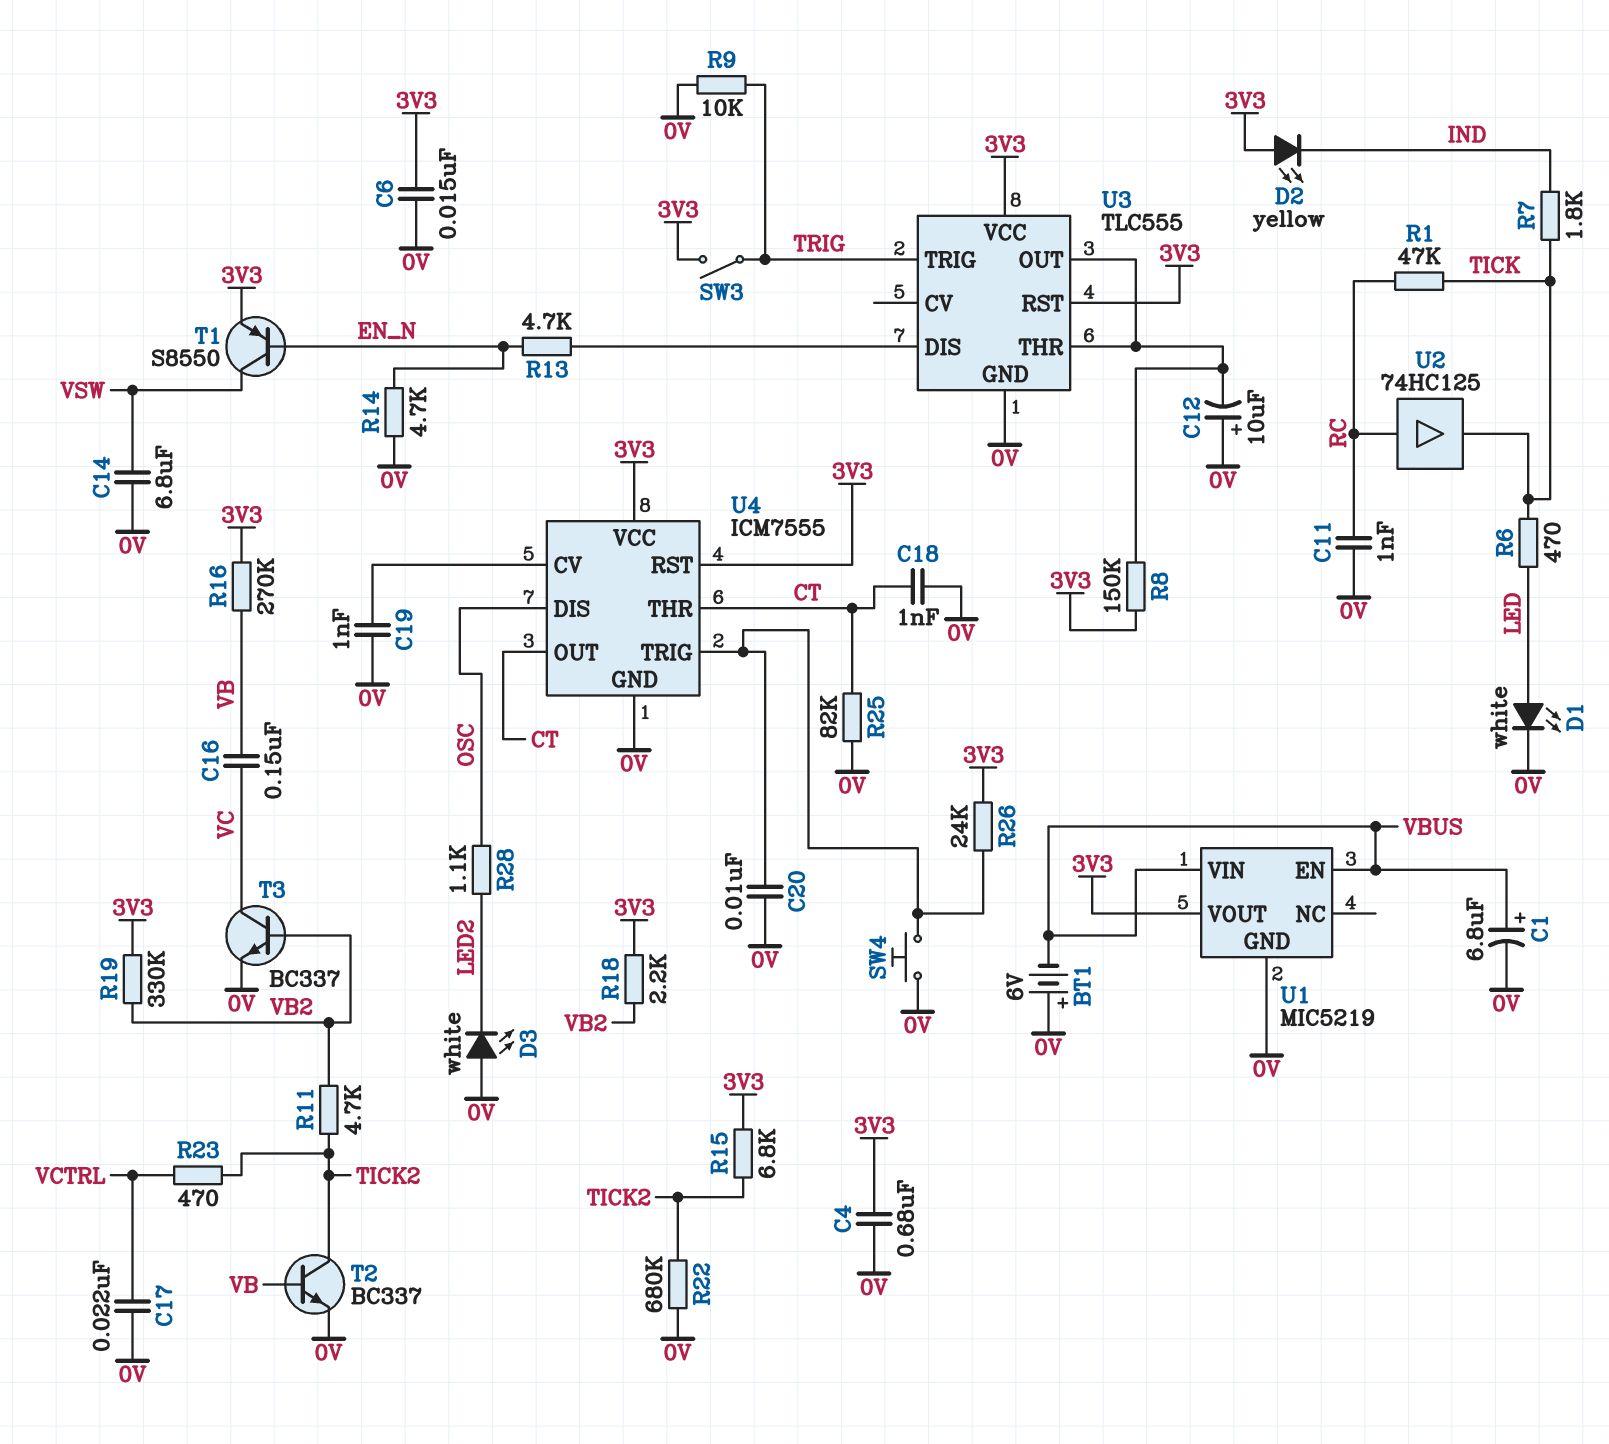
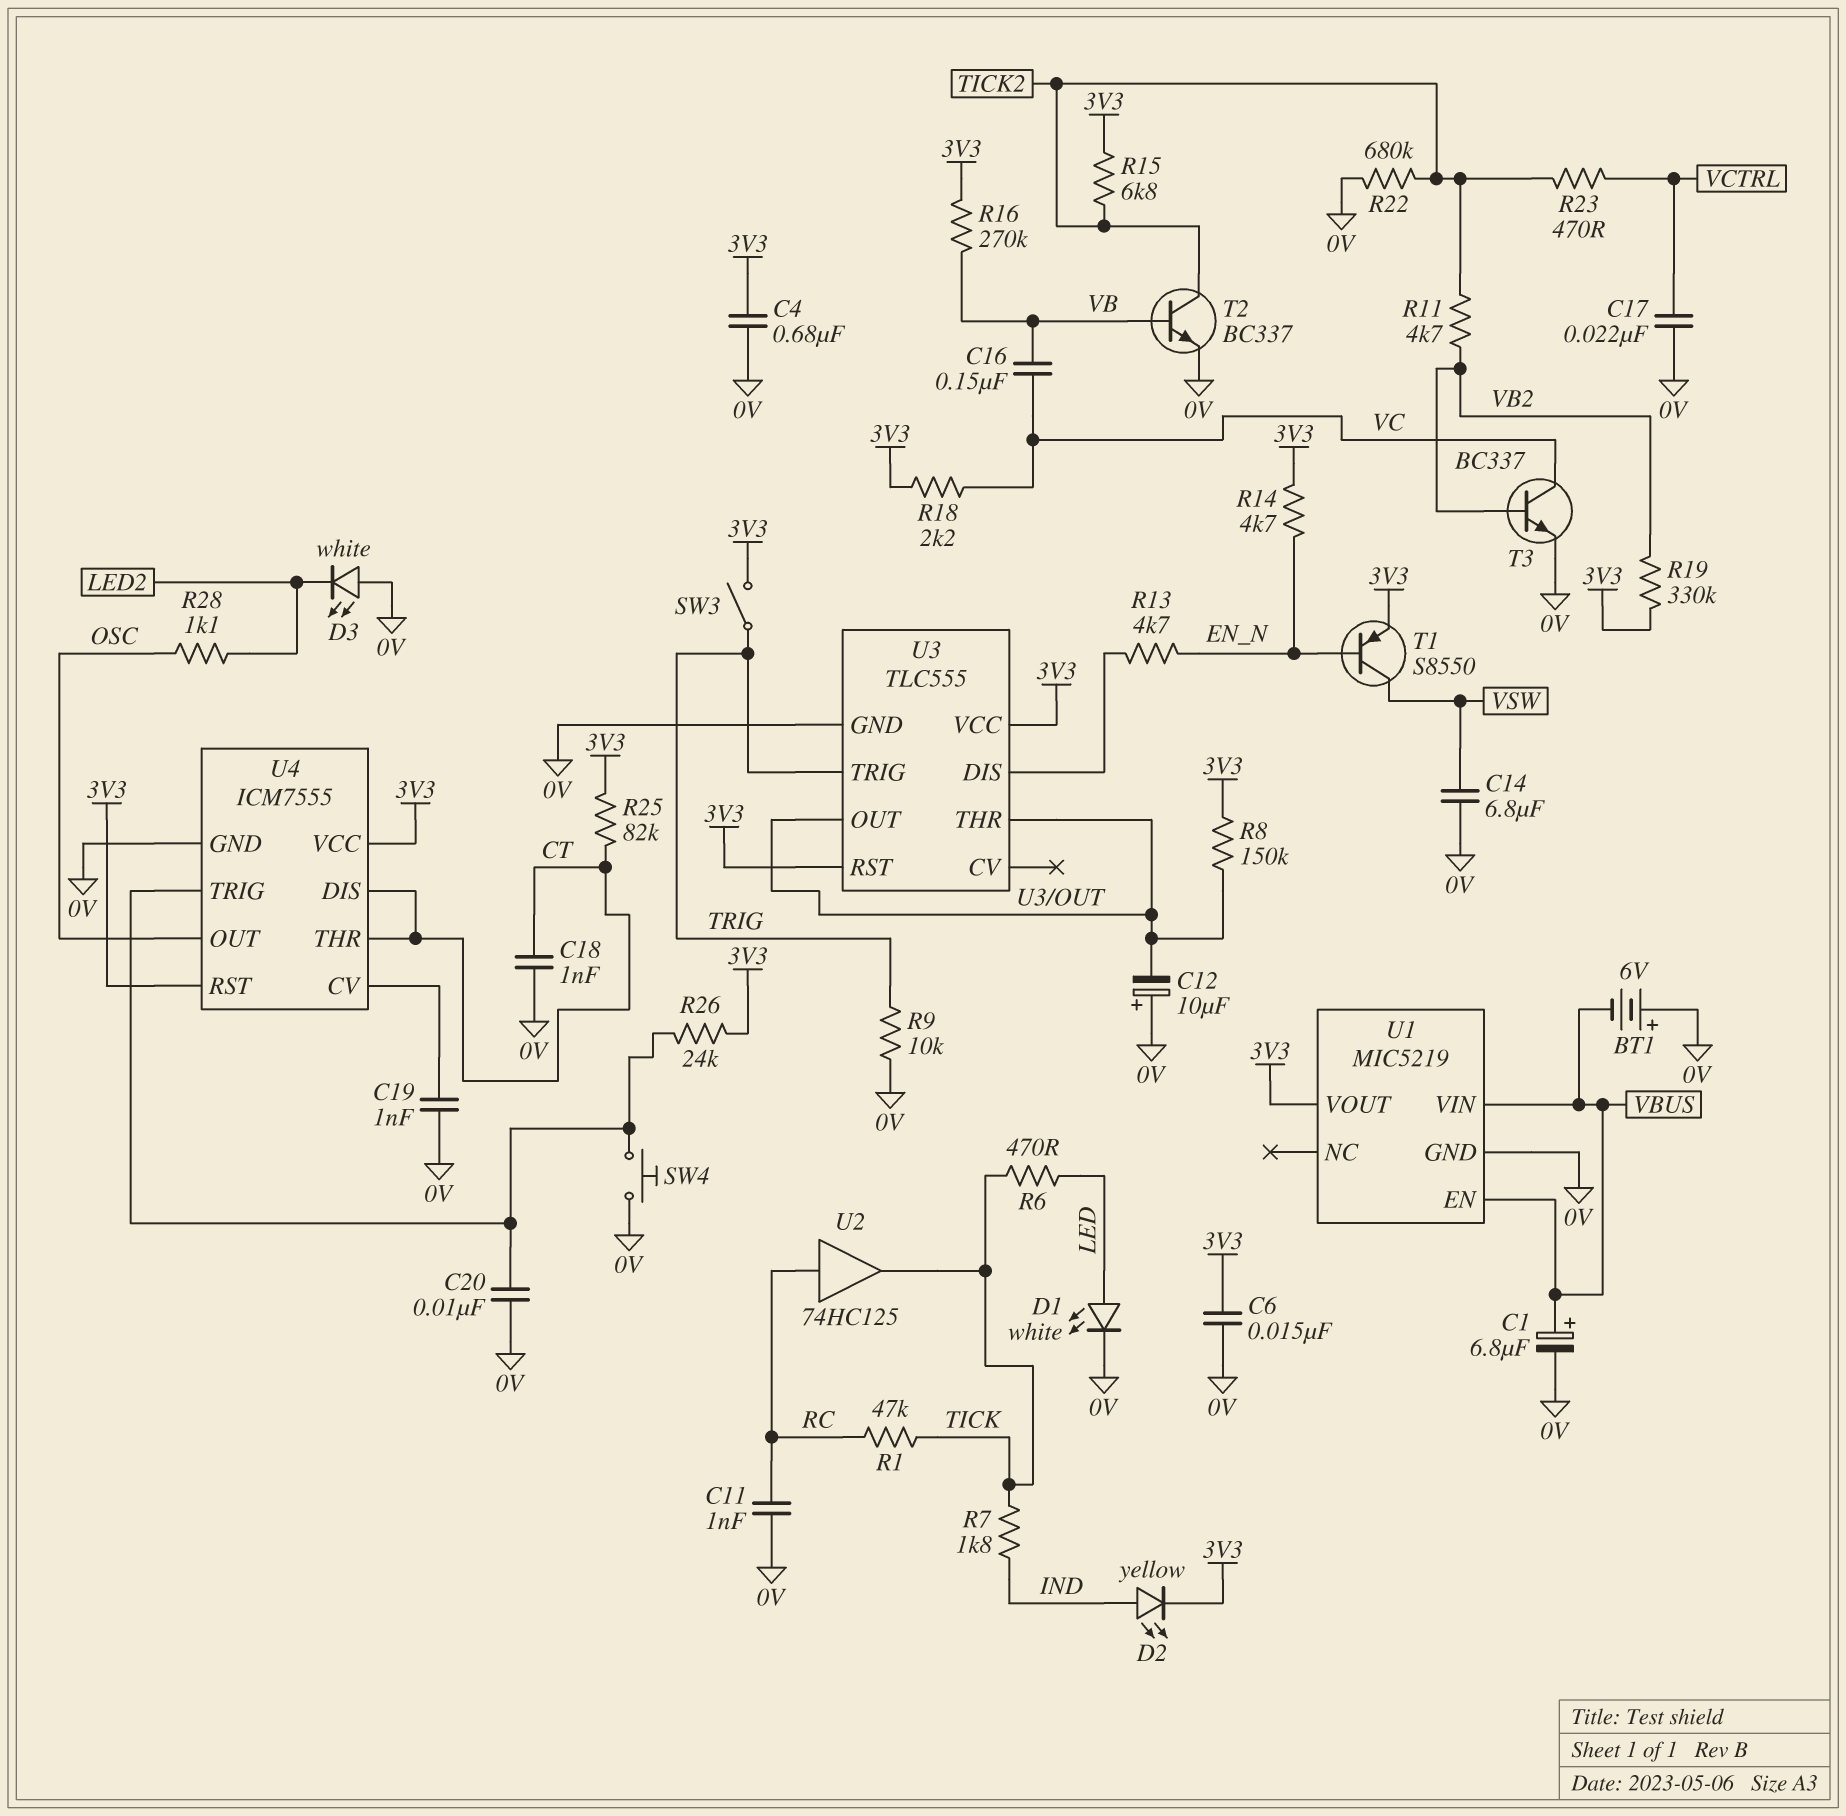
D2: LED yellow (A 3V3, K IND) -> LED yellow (A IND, K 3V3)
R14: 4.7k (0V, EN_N) -> 4.7k (3V3, EN_N)
R18: 2.2k (3V3, VB2) -> 2.2k (3V3, VC)
R25: 82k (0V, CT) -> 82k (3V3, CT)
U4 pin DIS: OSC -> CT
U4 pin OUT: CT -> OSC

